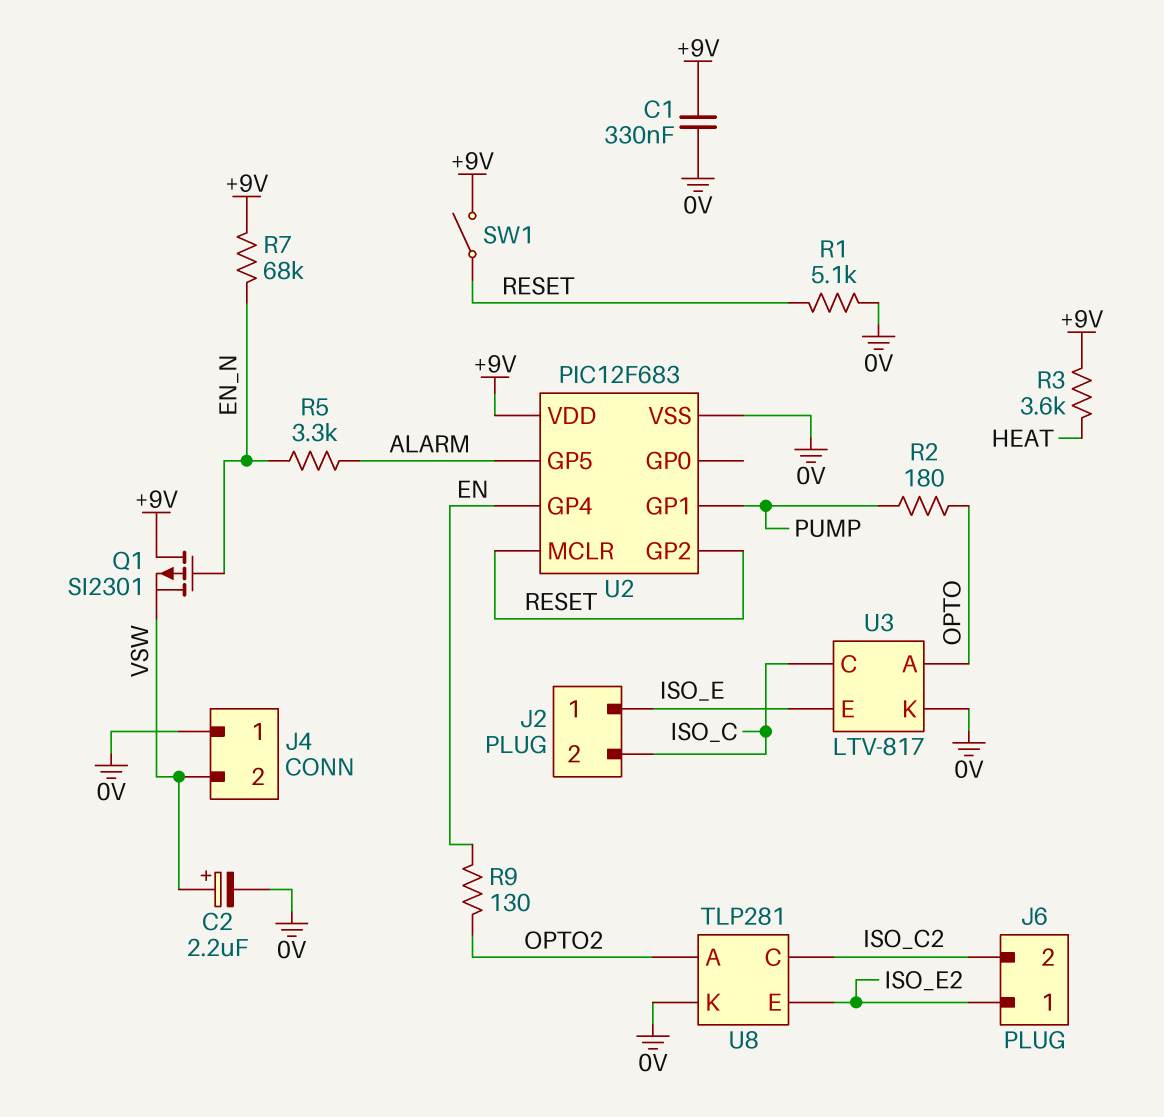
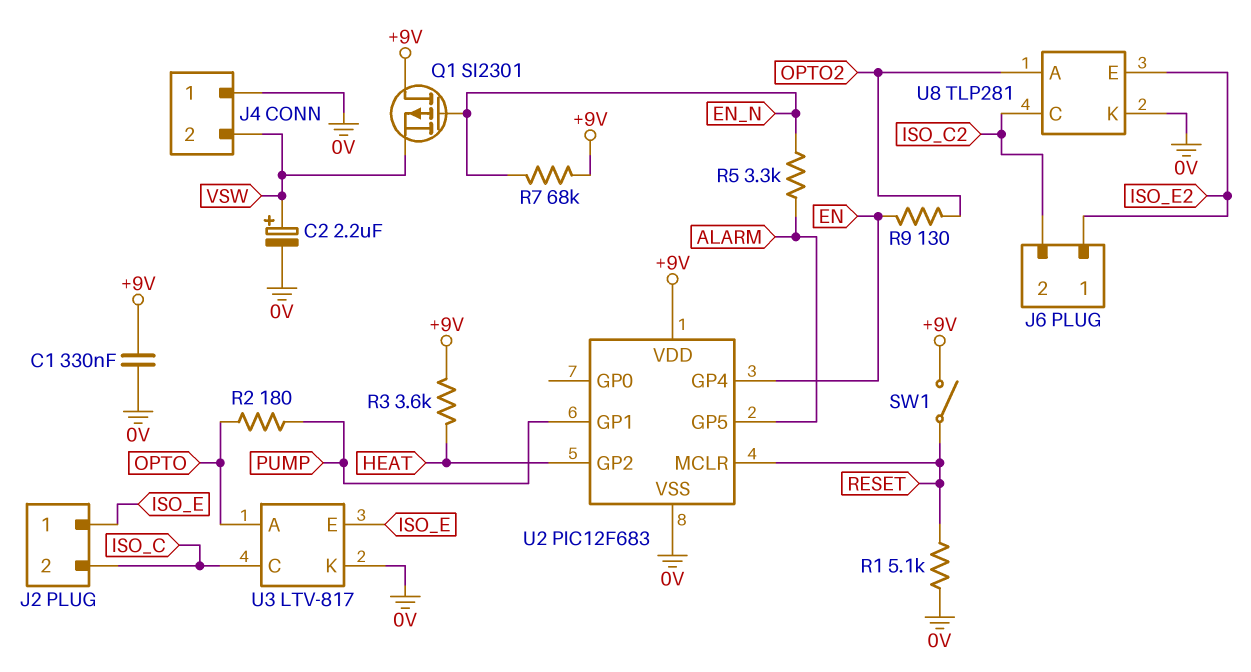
U2 pin GP2: RESET -> HEAT

